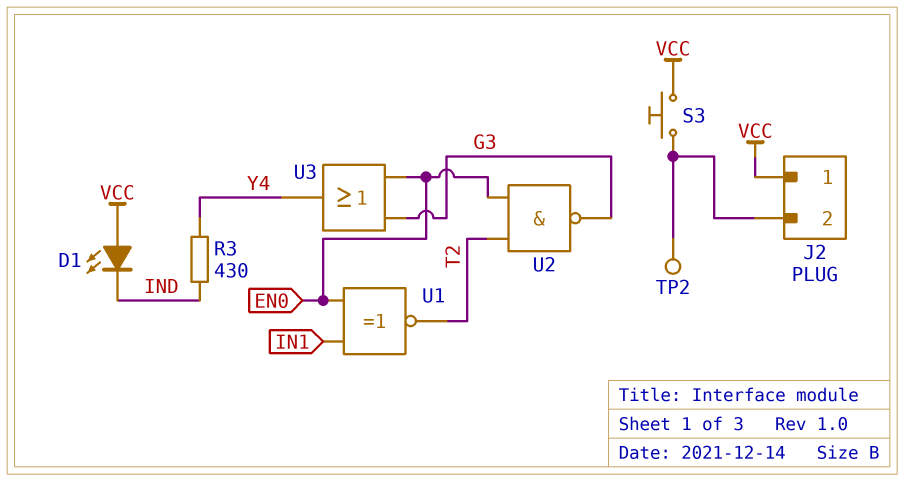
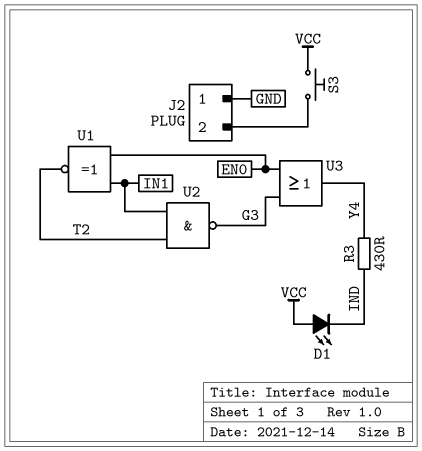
J2 pin 1: VCC -> GND
TP2: test point (J2/2) -> none
U2: NAND (in EN0, in T2, out G3) -> NAND (in IN1, in T2, out G3)

